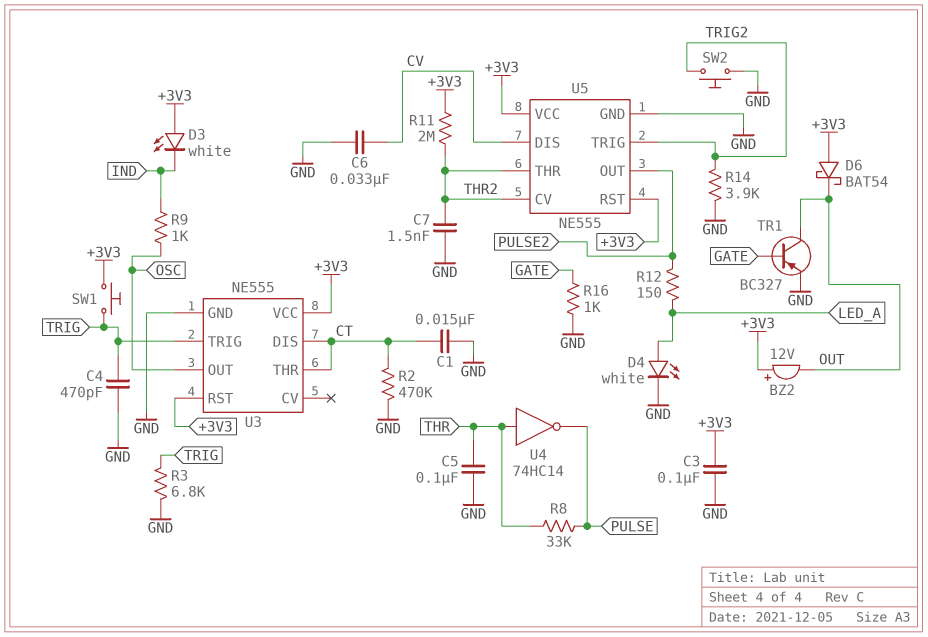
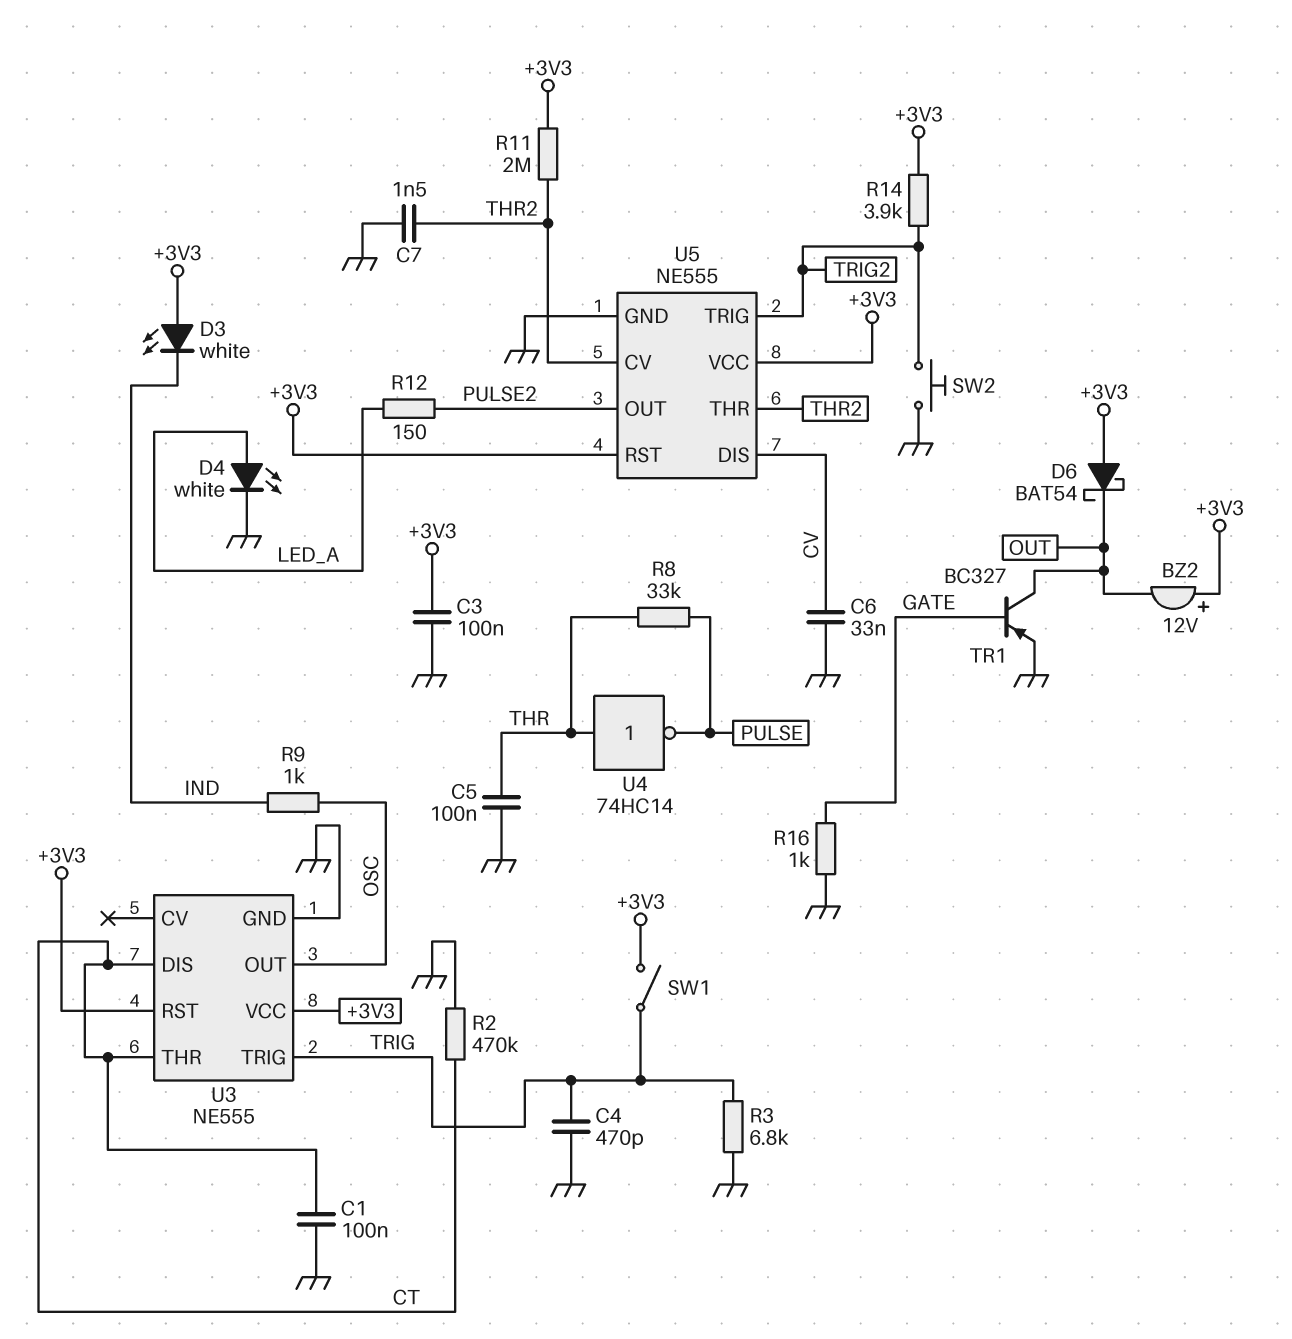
C1: 15nF (CT, GND) -> 100nF (CT, GND)
R14: 3.9k (GND, TRIG2) -> 3.9k (+3V3, TRIG2)
SW1: button (+3V3, TRIG) -> switch (+3V3, TRIG)

